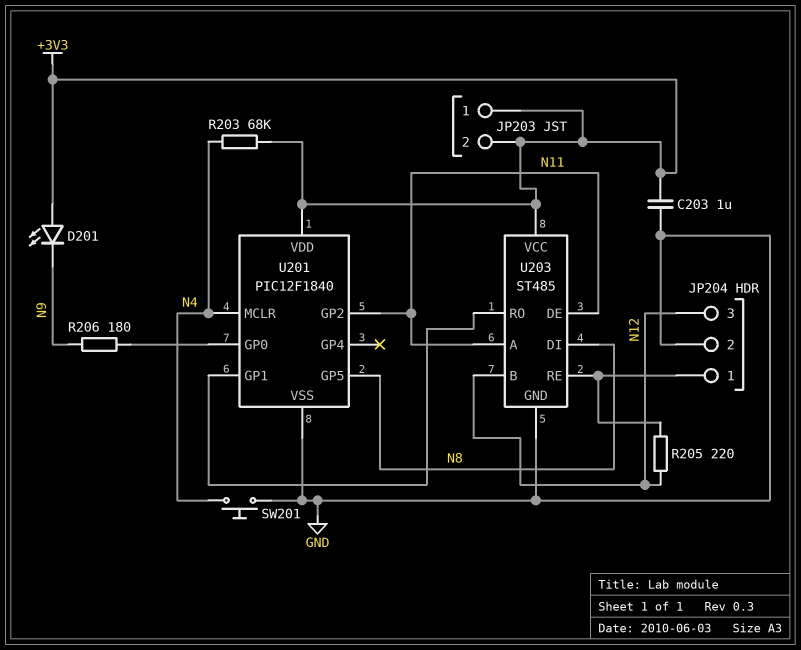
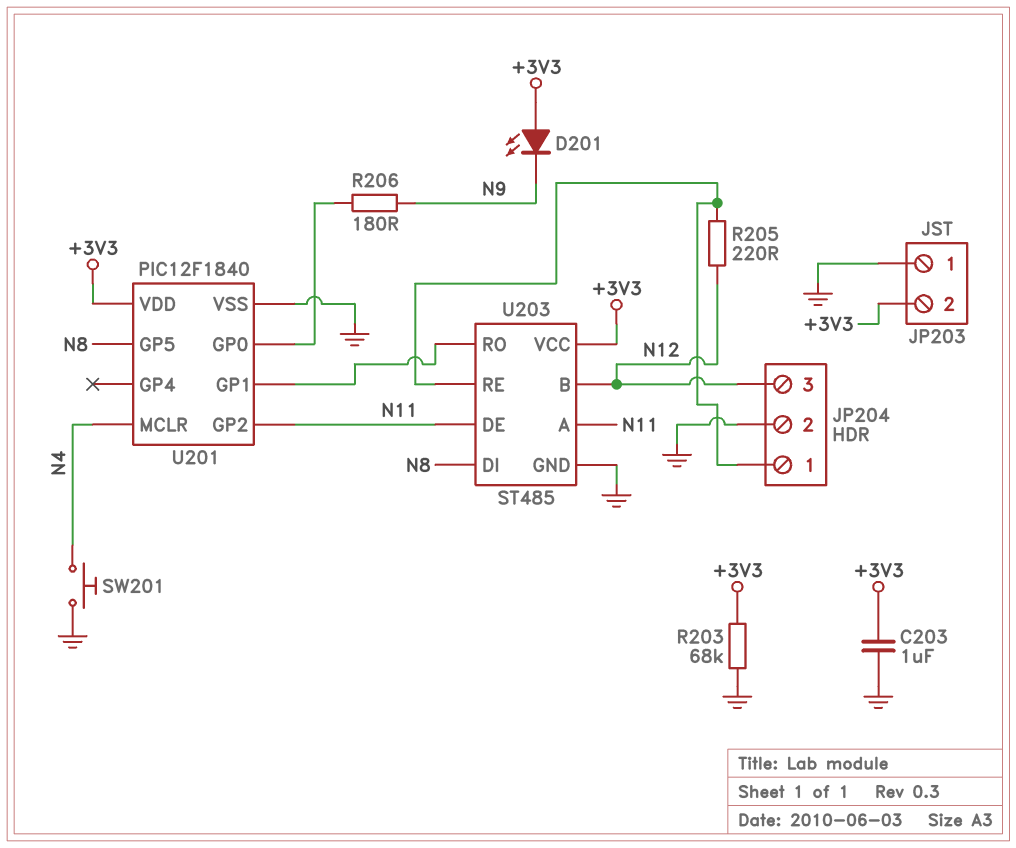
JP203 pin 1: +3V3 -> GND
R203: 68k (+3V3, N4) -> 68k (+3V3, GND)

